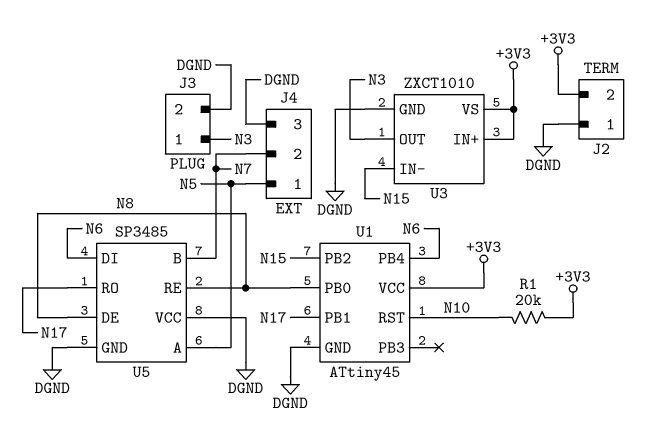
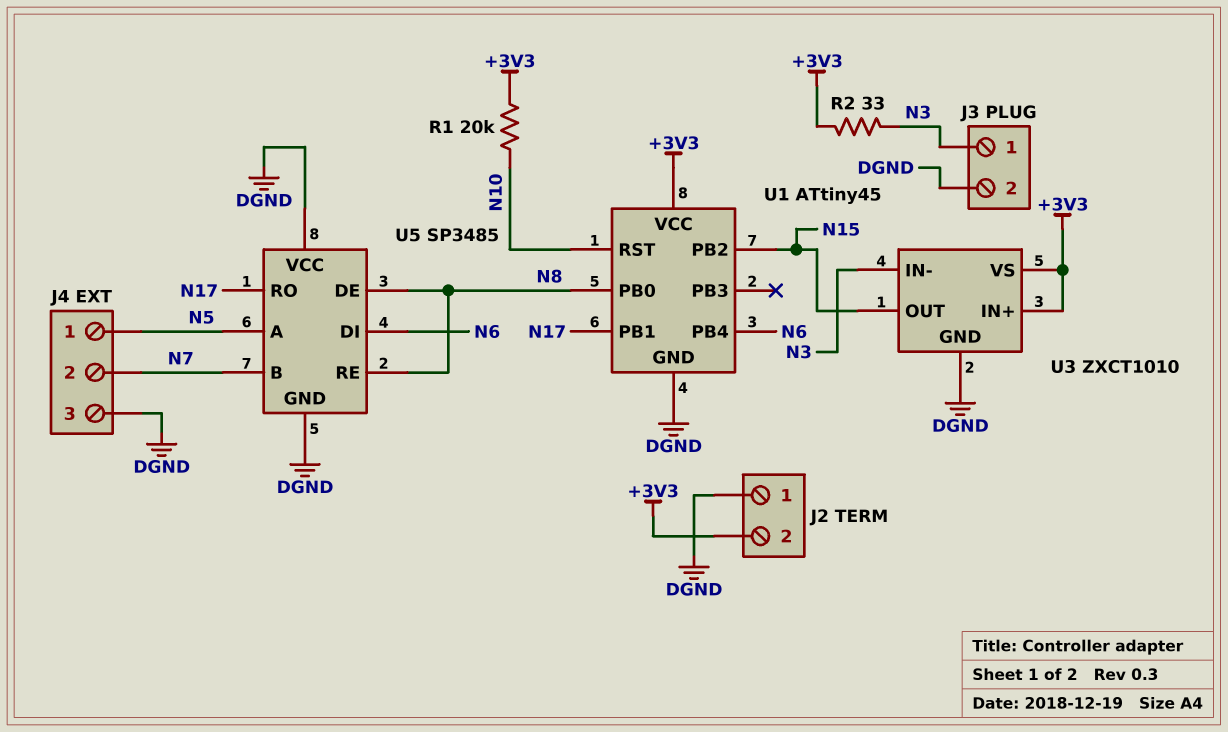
R2: none -> 33 (+3V3, N3)
U3 pin IN-: N15 -> N3
U3 pin OUT: N3 -> N15

